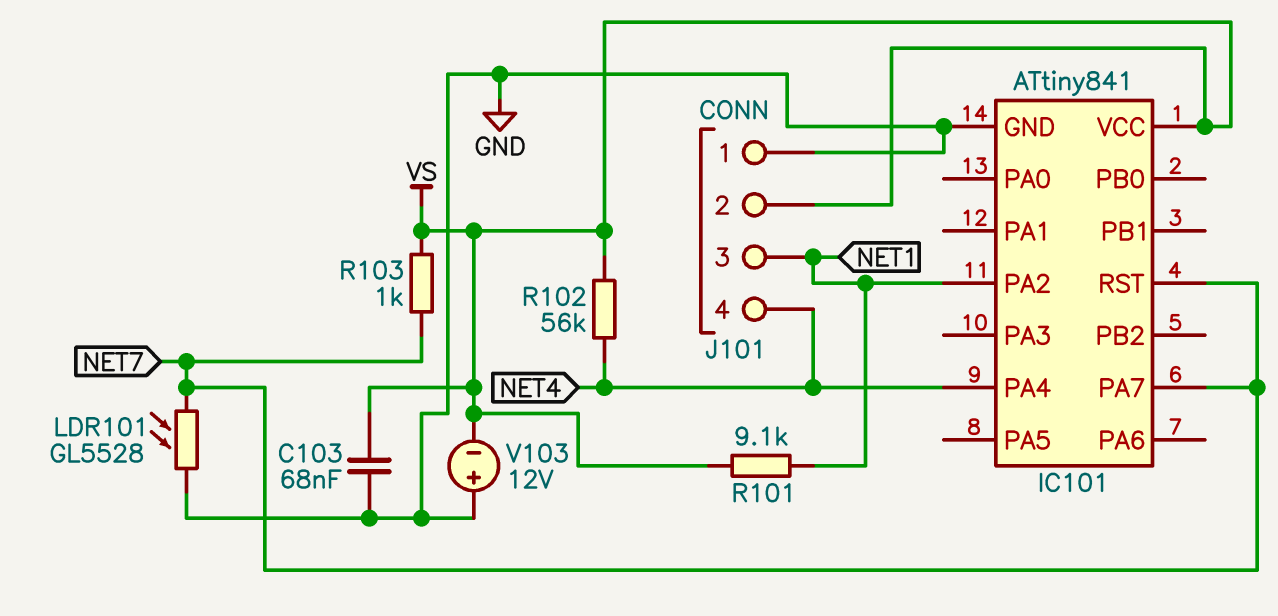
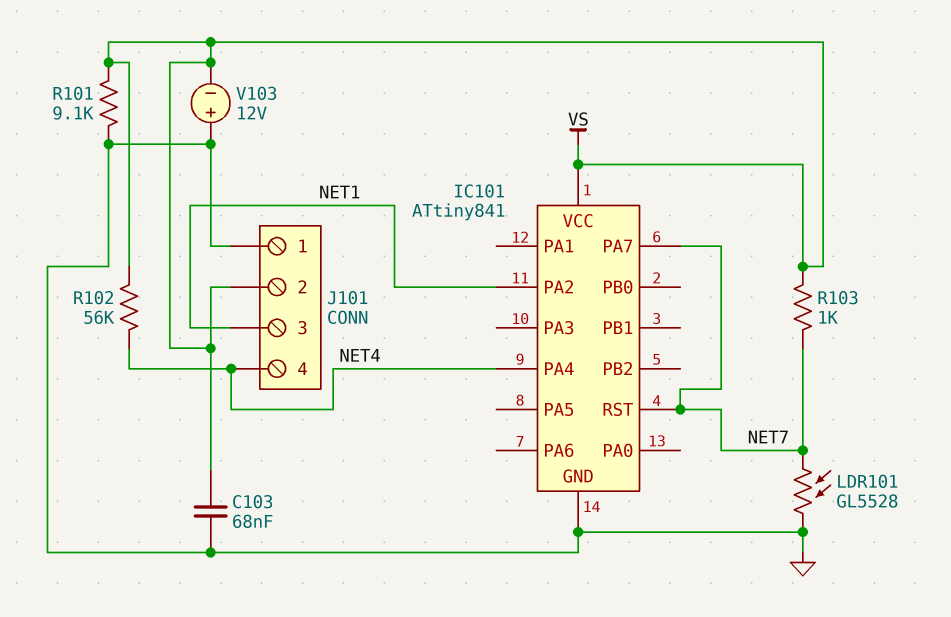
R101: 9.1k (NET1, VS) -> 9.1k (GND, VS)

